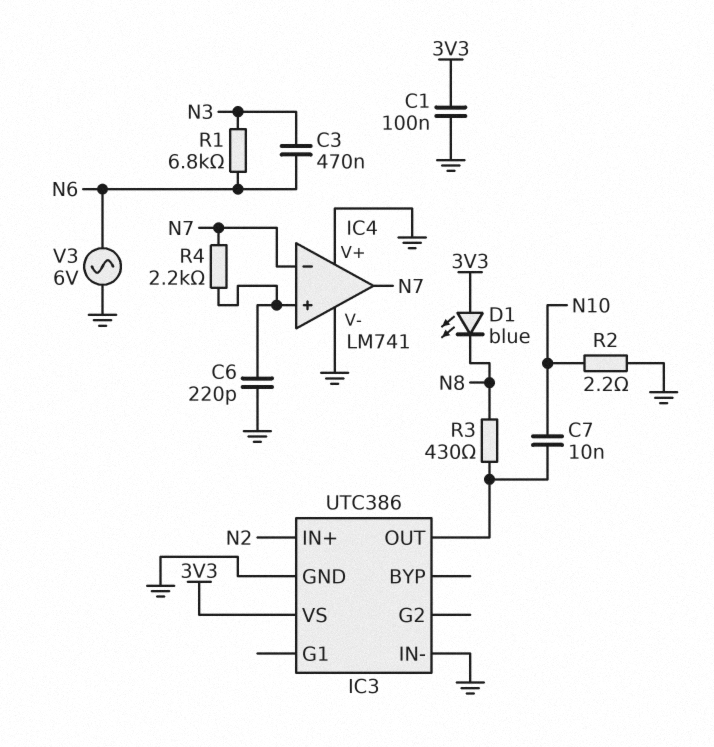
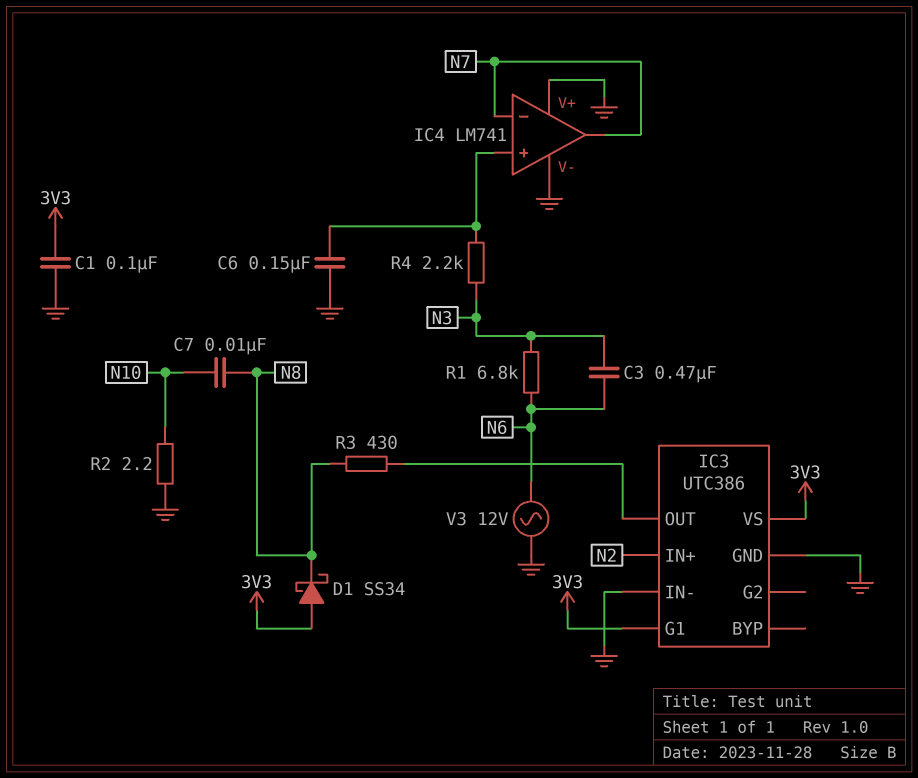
C6: 220pF (GND, IC4/in+) -> 150nF (GND, IC4/in+)
C7: 10nF (IC3/OUT, N10) -> 10nF (N8, N10)
D1: LED blue (A 3V3, K N8) -> schottky SS34 (A 3V3, K N8)
IC3 pin G1: none -> 3V3
R4: 2.2k (IC4/in+, N7) -> 2.2k (IC4/in+, N3)
V3: AC 6V (GND, N6) -> AC 12V (GND, N6)

